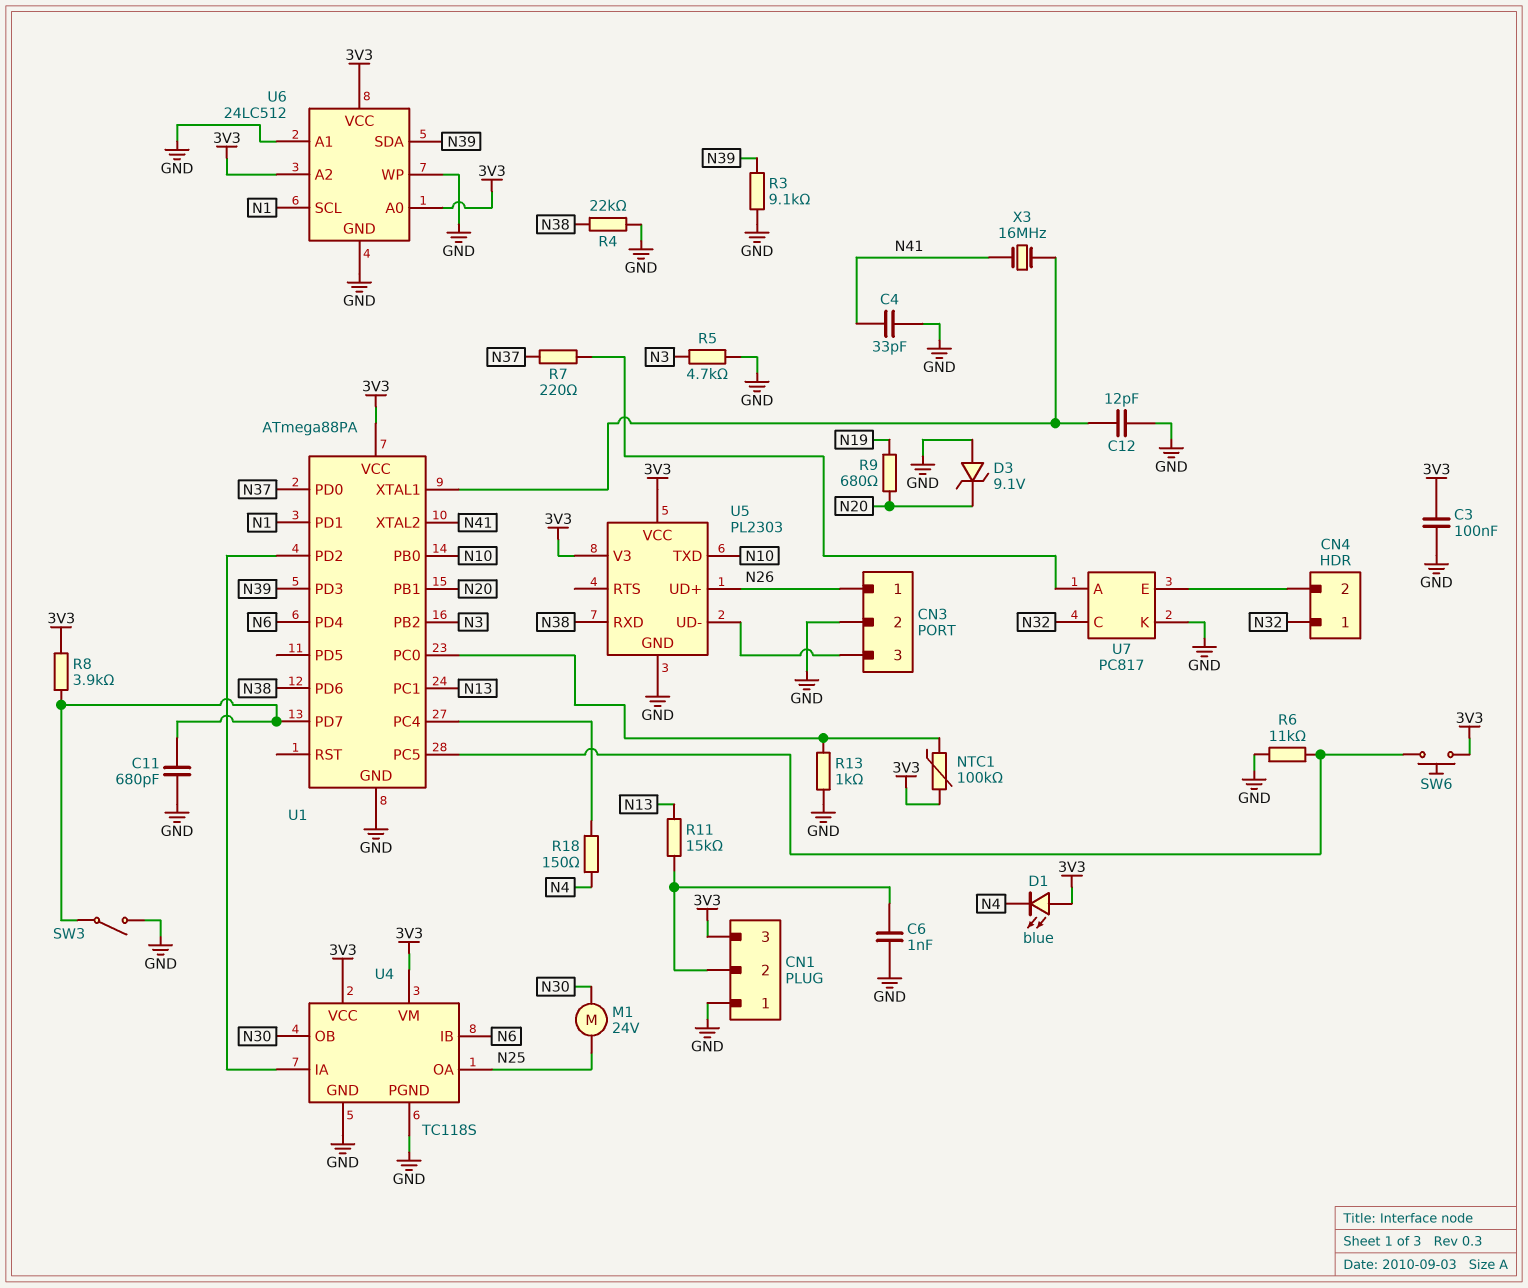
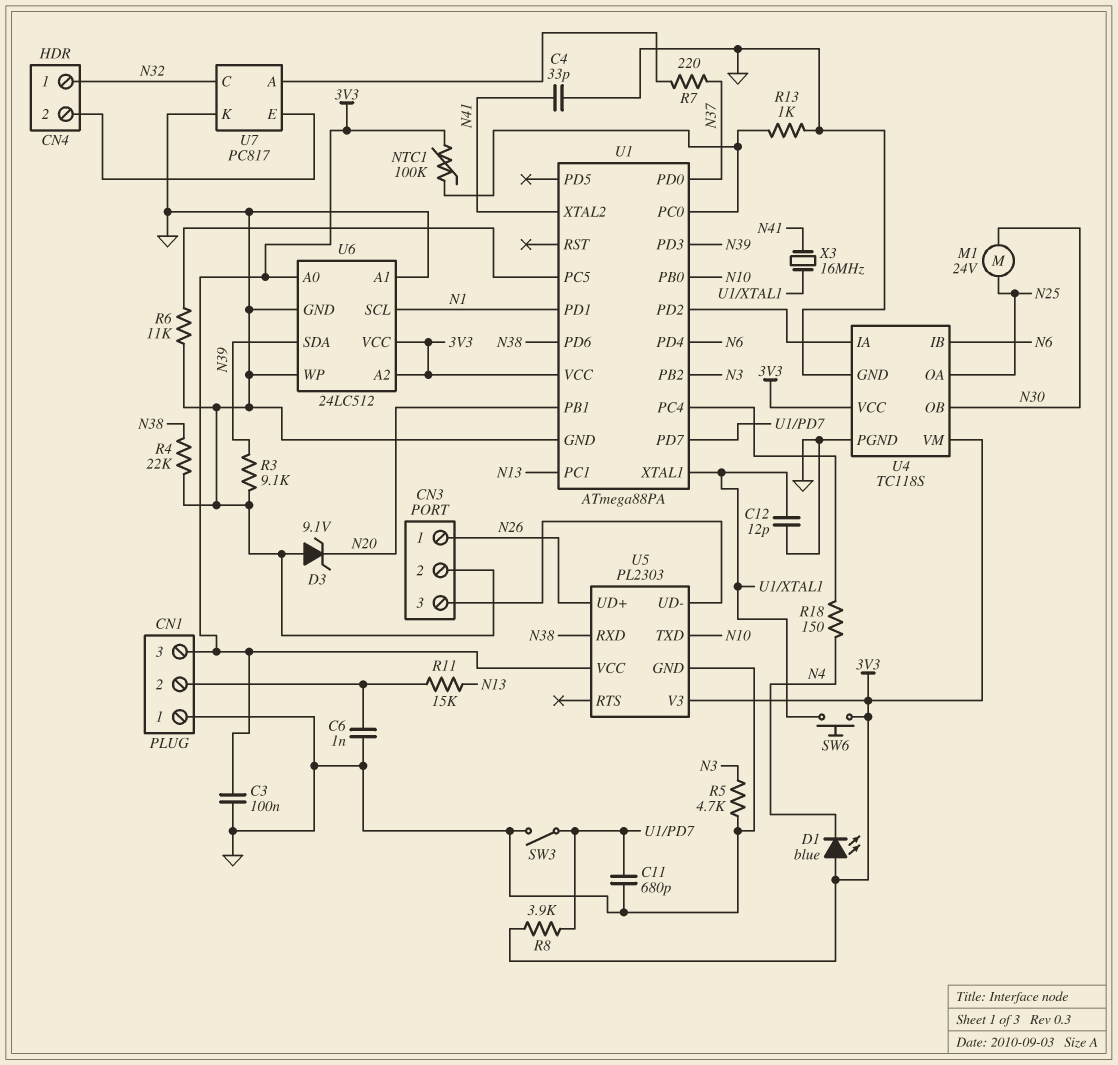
R9: 680 (N19, N20) -> none
SW6: button (3V3, U1/PC5) -> button (3V3, U1/XTAL1)

